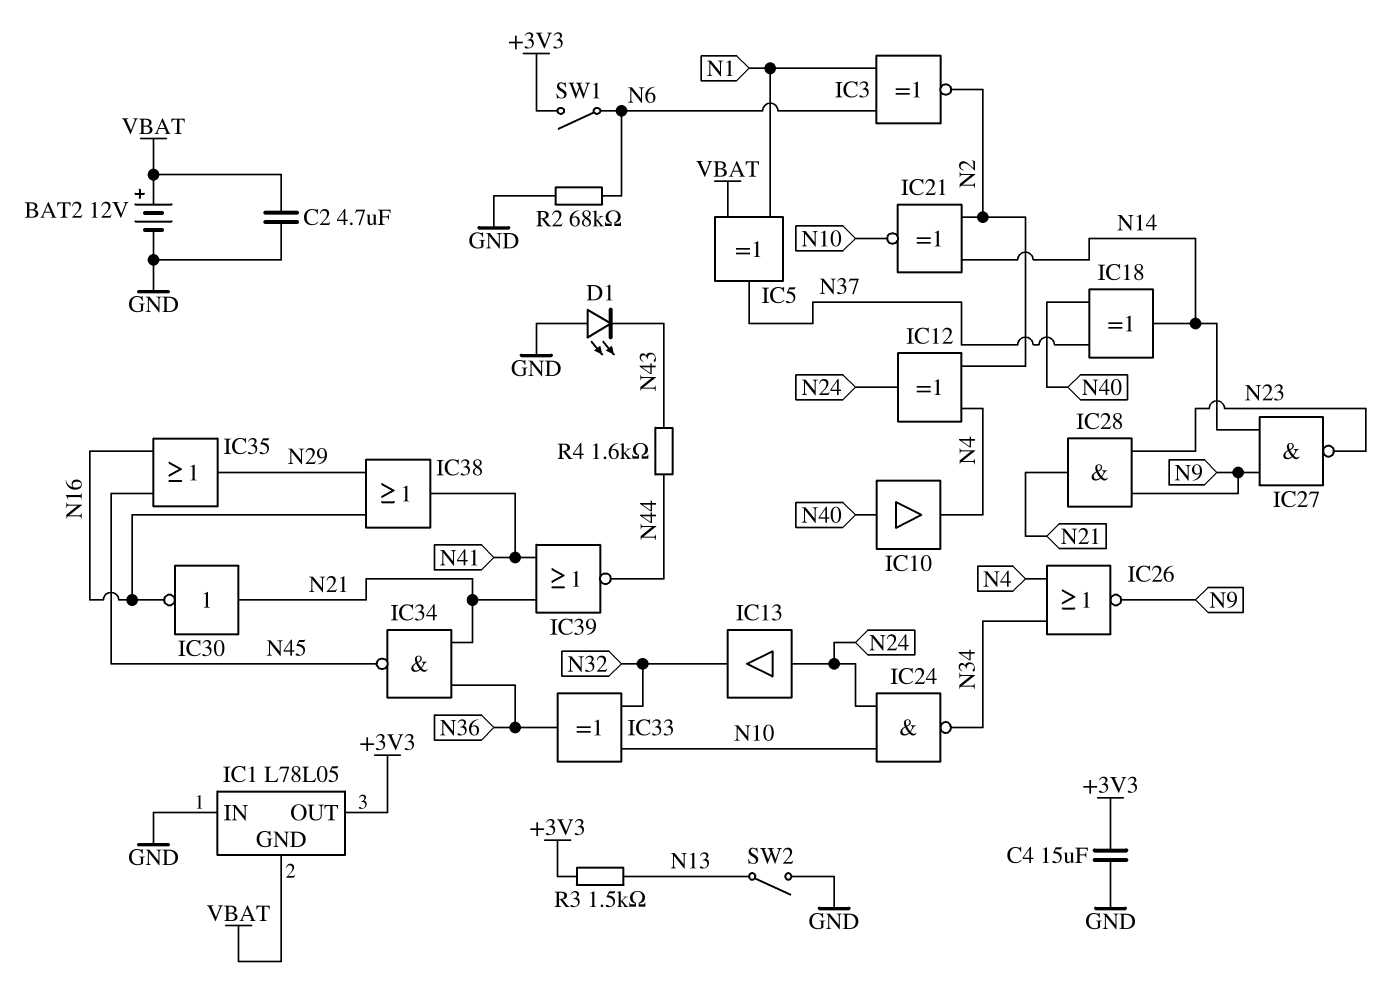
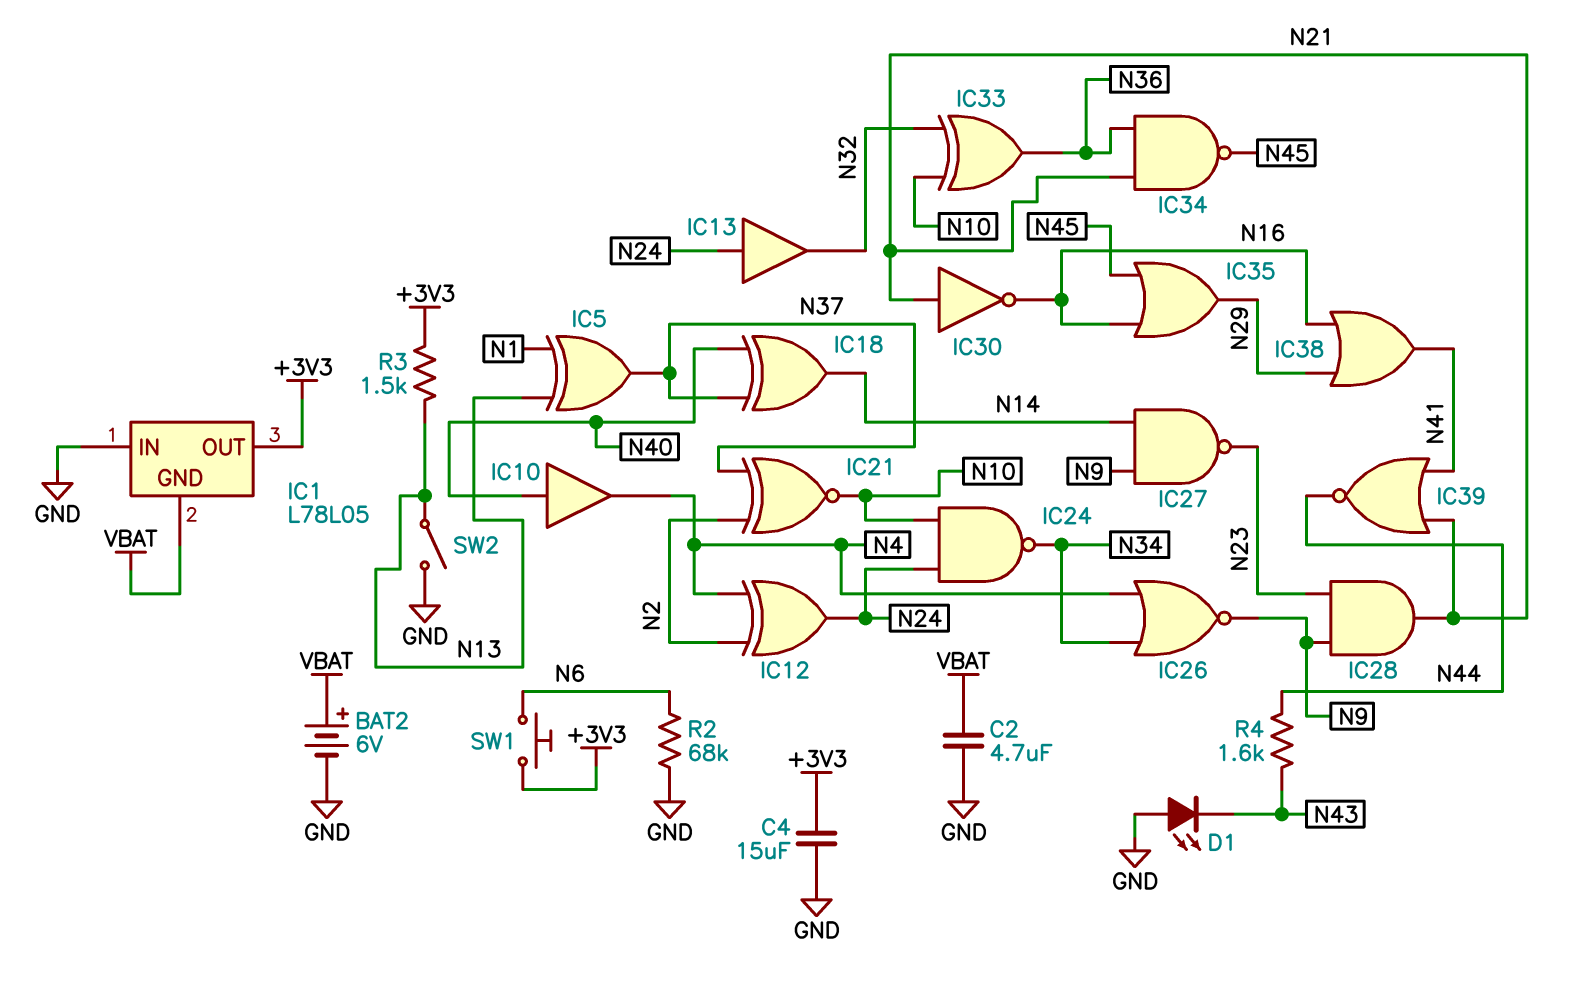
BAT2: 12V (plus VBAT, minus GND) -> 6V (plus VBAT, minus GND)
IC3: XNOR (in N1, in N6, out N2) -> none
IC5: XOR (in N1, in VBAT, out N37) -> XOR (in N1, in N13, out N37)
IC21: XNOR (in N2, in N14, out N10) -> XNOR (in N2, in N37, out N10)
SW1: switch (+3V3, N6) -> button (+3V3, N6)

